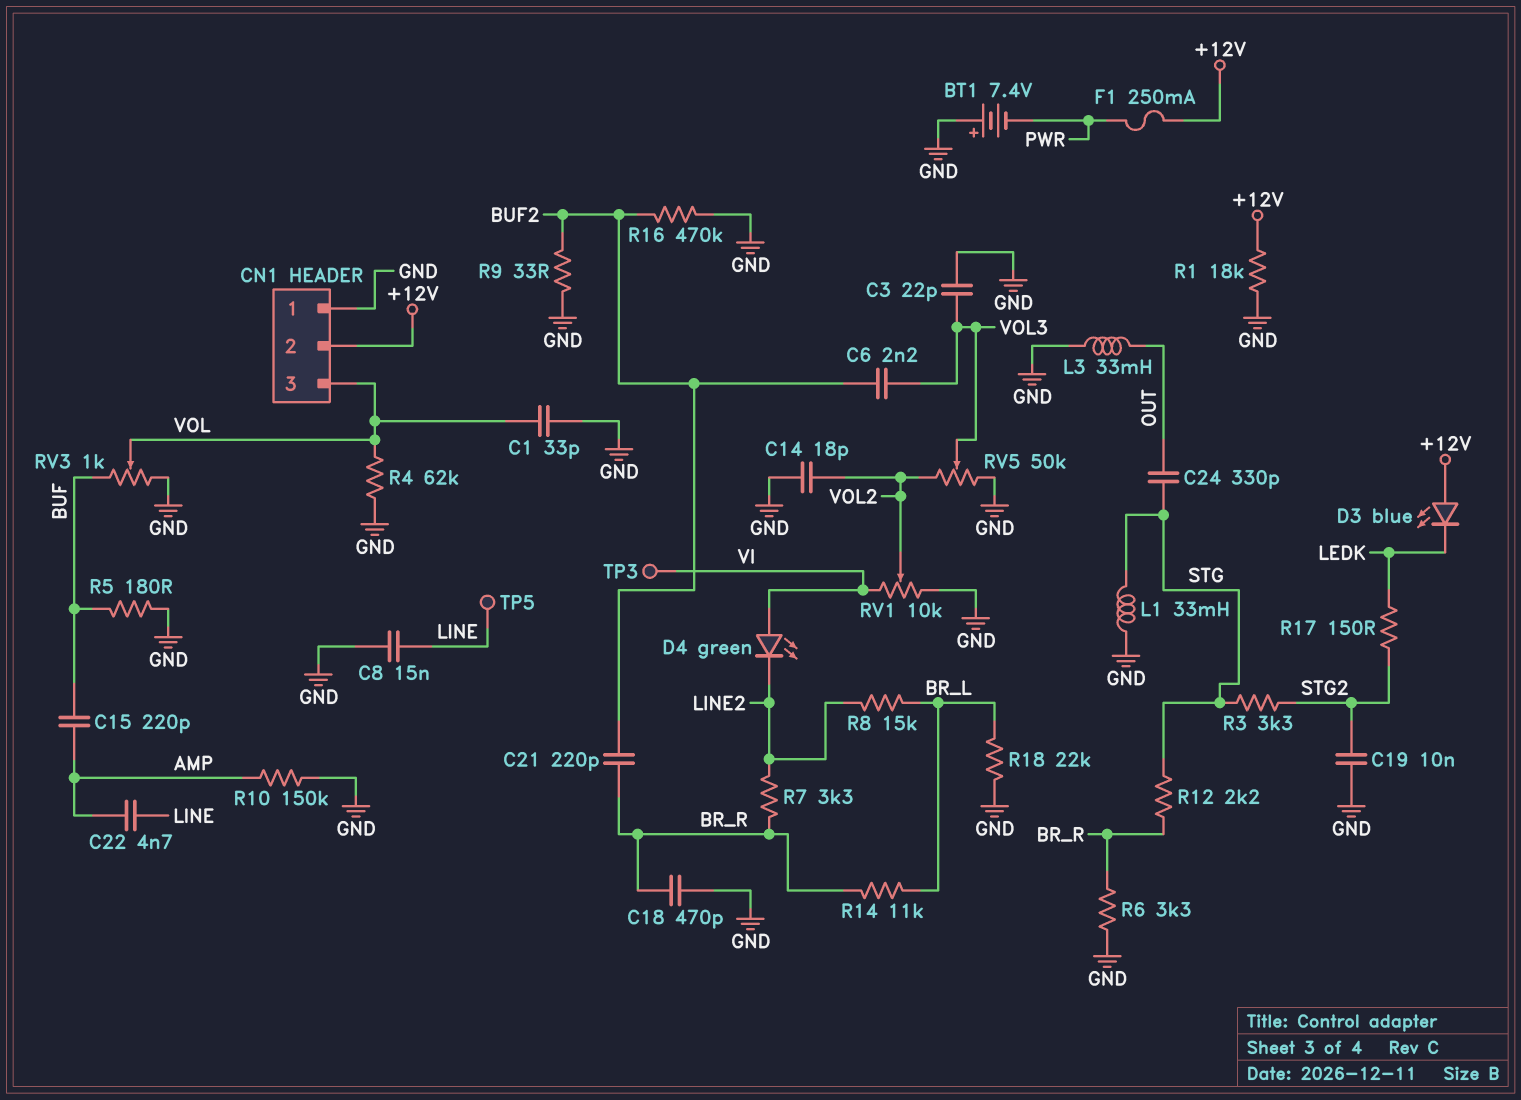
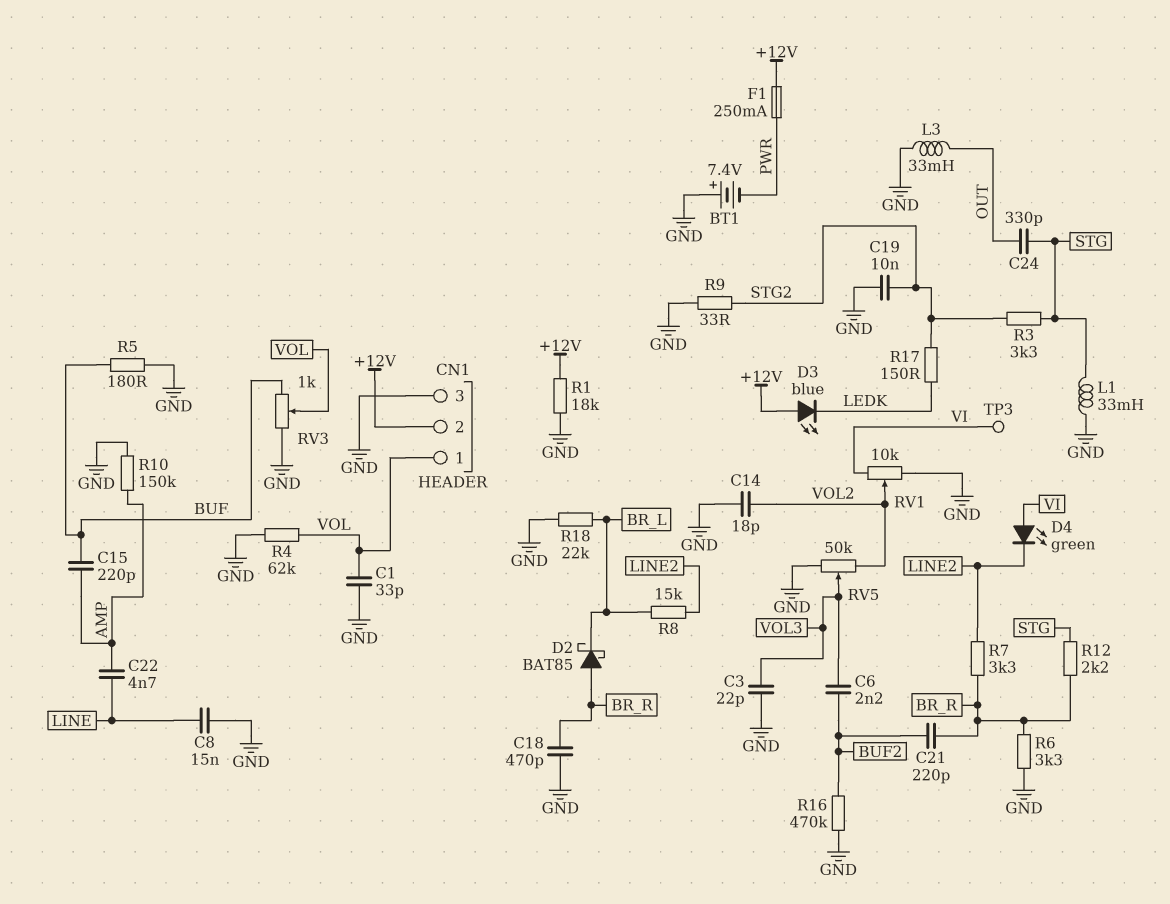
CN1 pin 1: GND -> VOL
CN1 pin 3: VOL -> GND
D2: none -> schottky BAT85 (A BR_R, K BR_L)
R9: 33 (BUF2, GND) -> 33 (GND, STG2)
R14: 11k (BR_L, BR_R) -> none
TP5: test point (LINE) -> none

